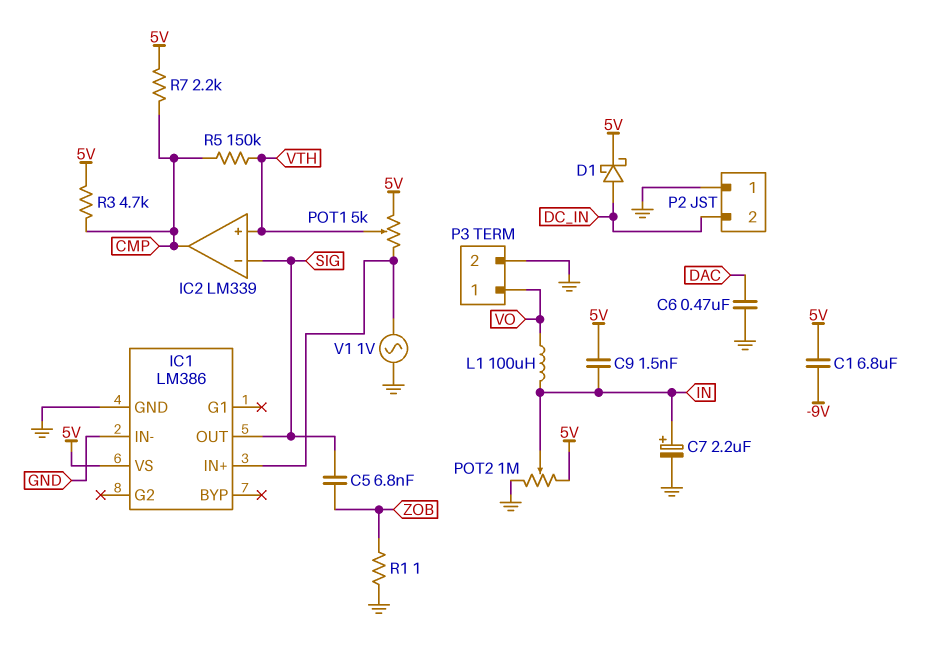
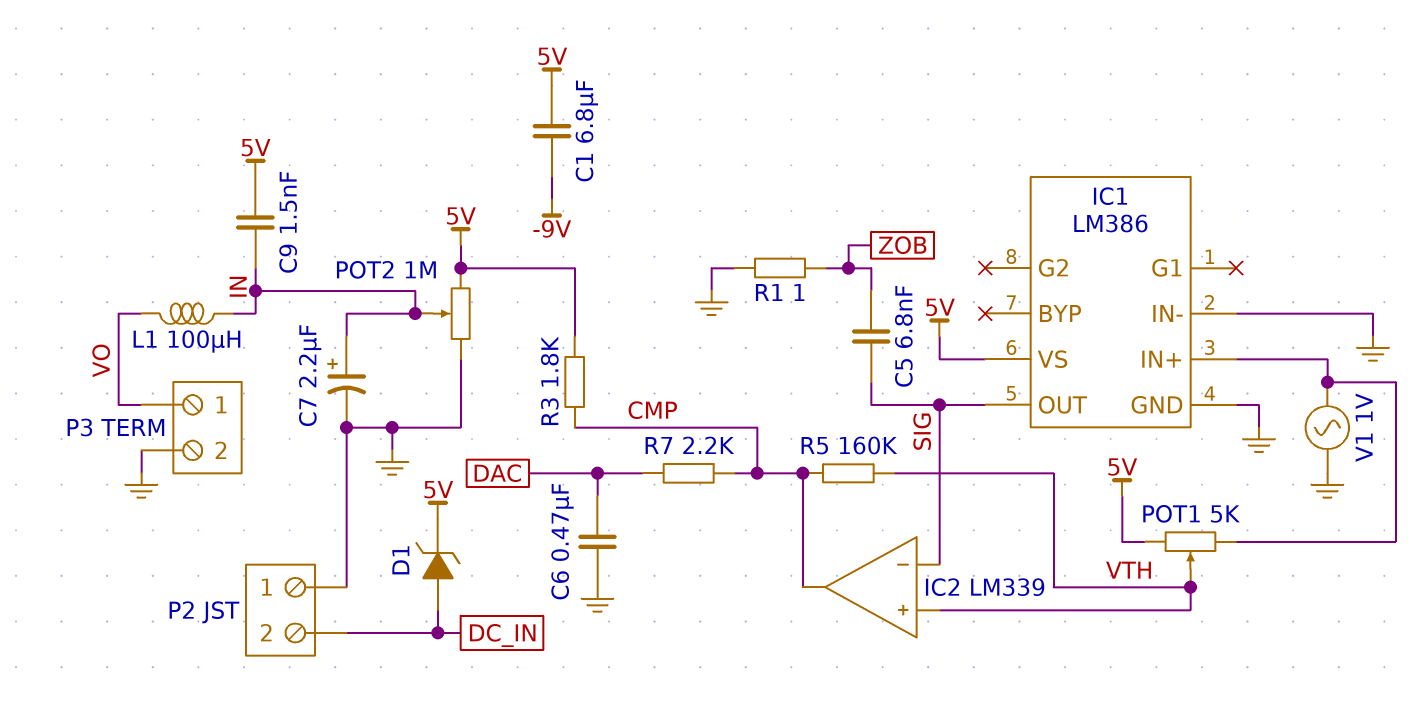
D1: schottky (A DC_IN, K 5V) -> zener (A DC_IN, K 5V)
R3: 4.7k (5V, CMP) -> 1.8k (5V, CMP)
R5: 150k (CMP, VTH) -> 160k (CMP, VTH)
R7: 2.2k (5V, CMP) -> 2.2k (CMP, DAC)

